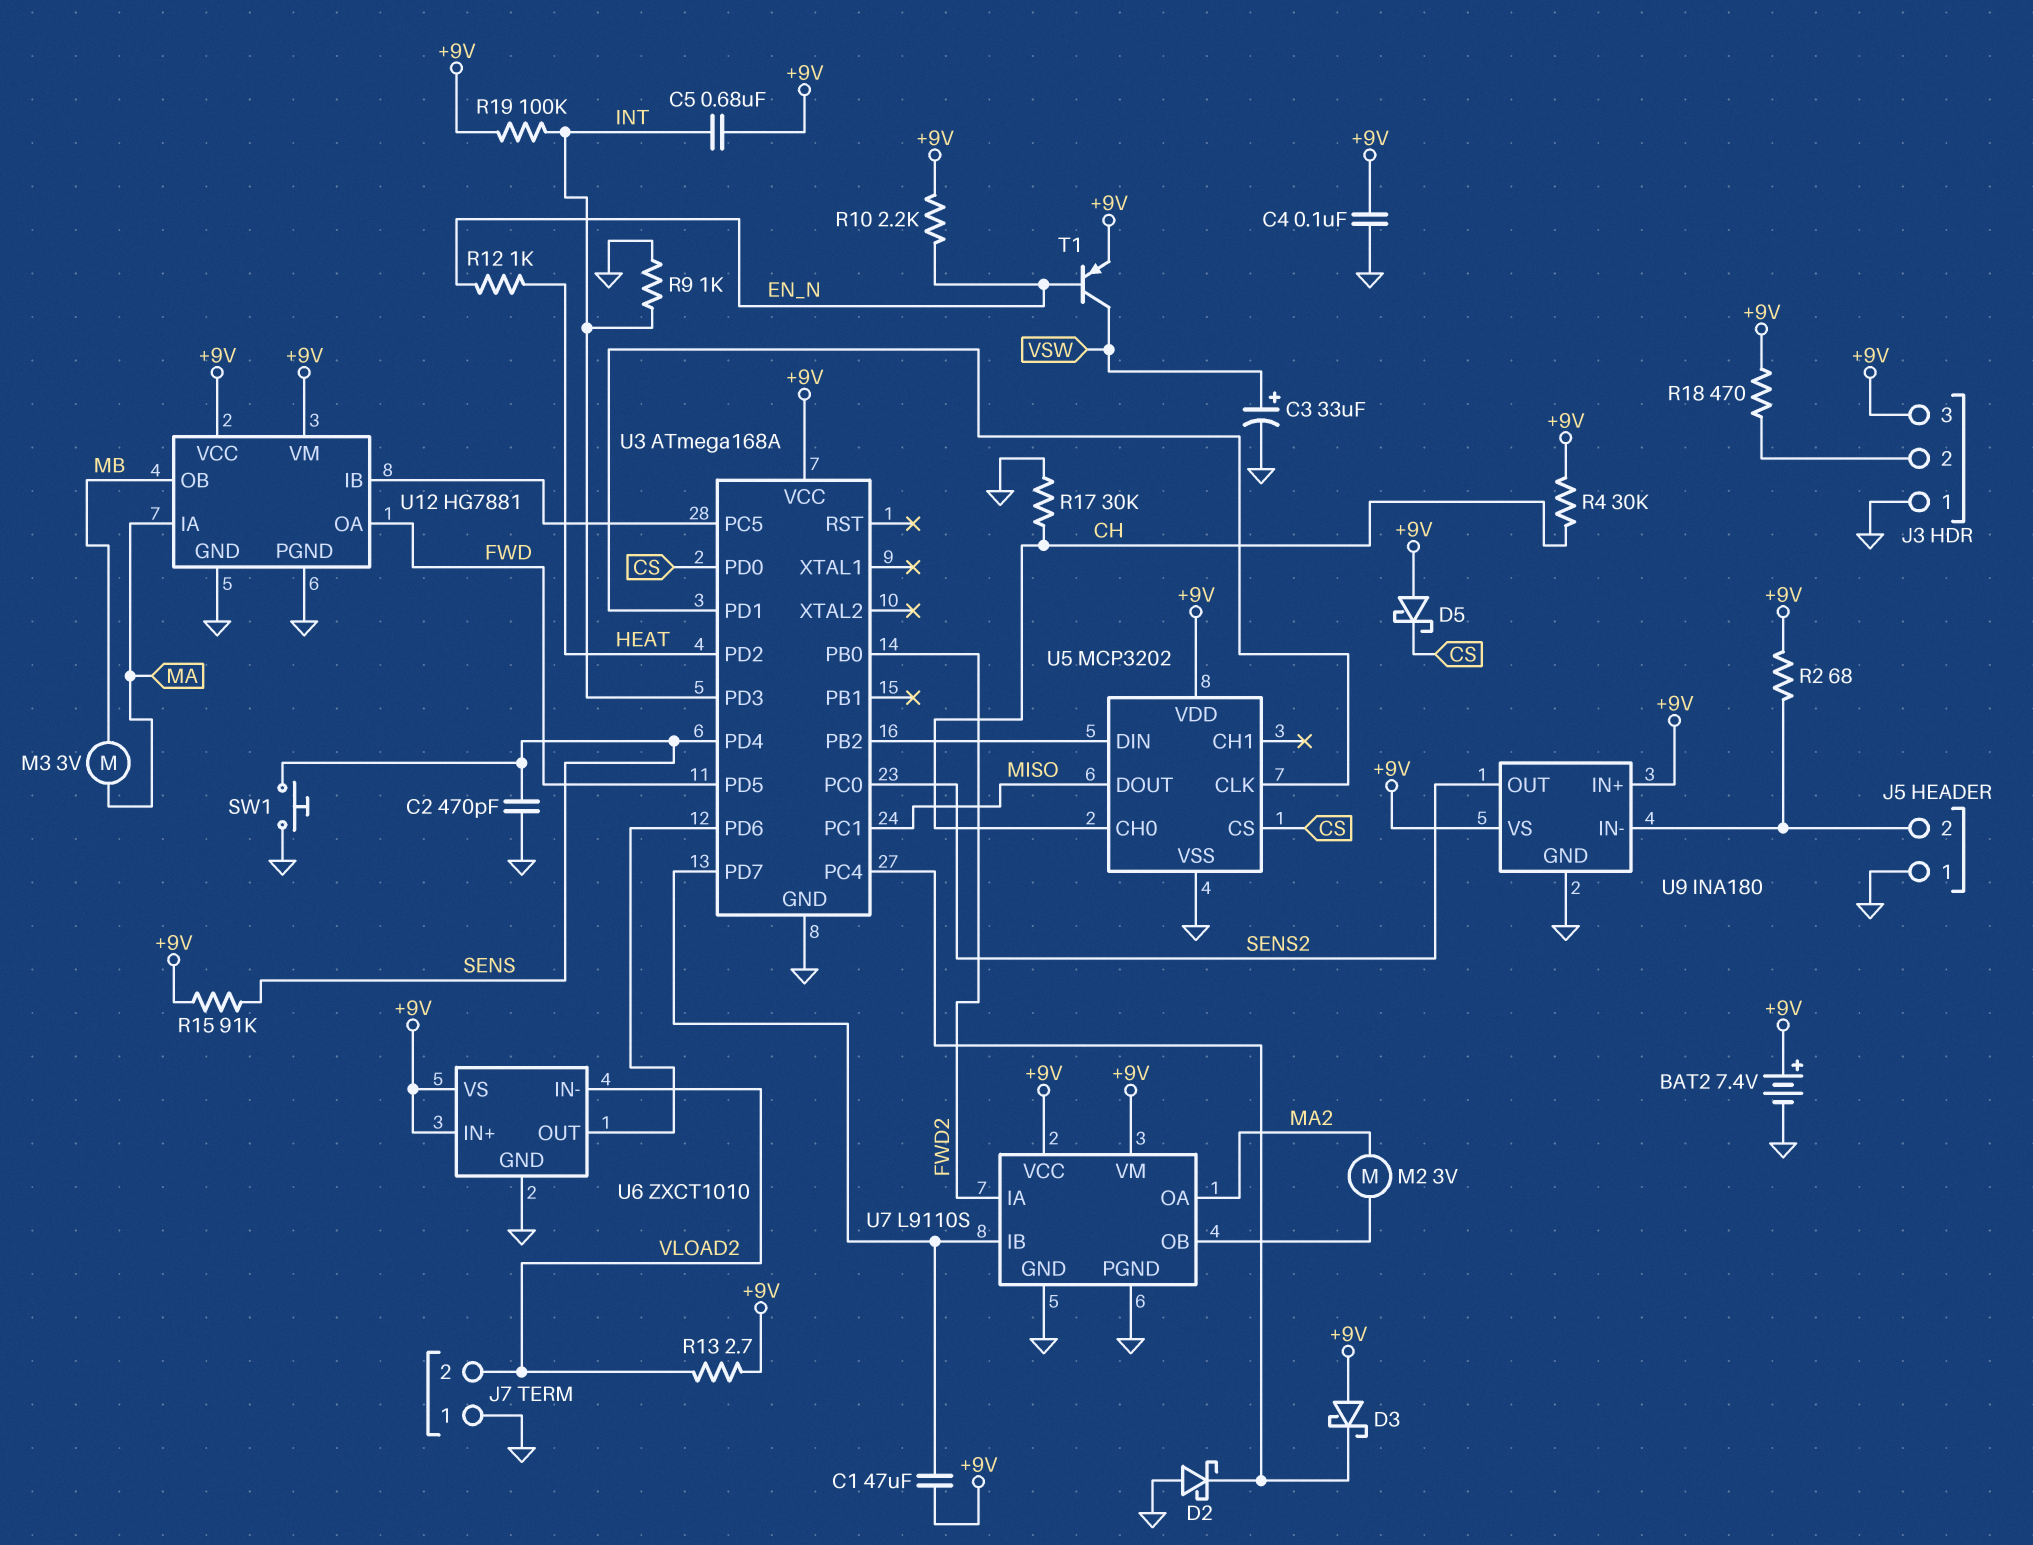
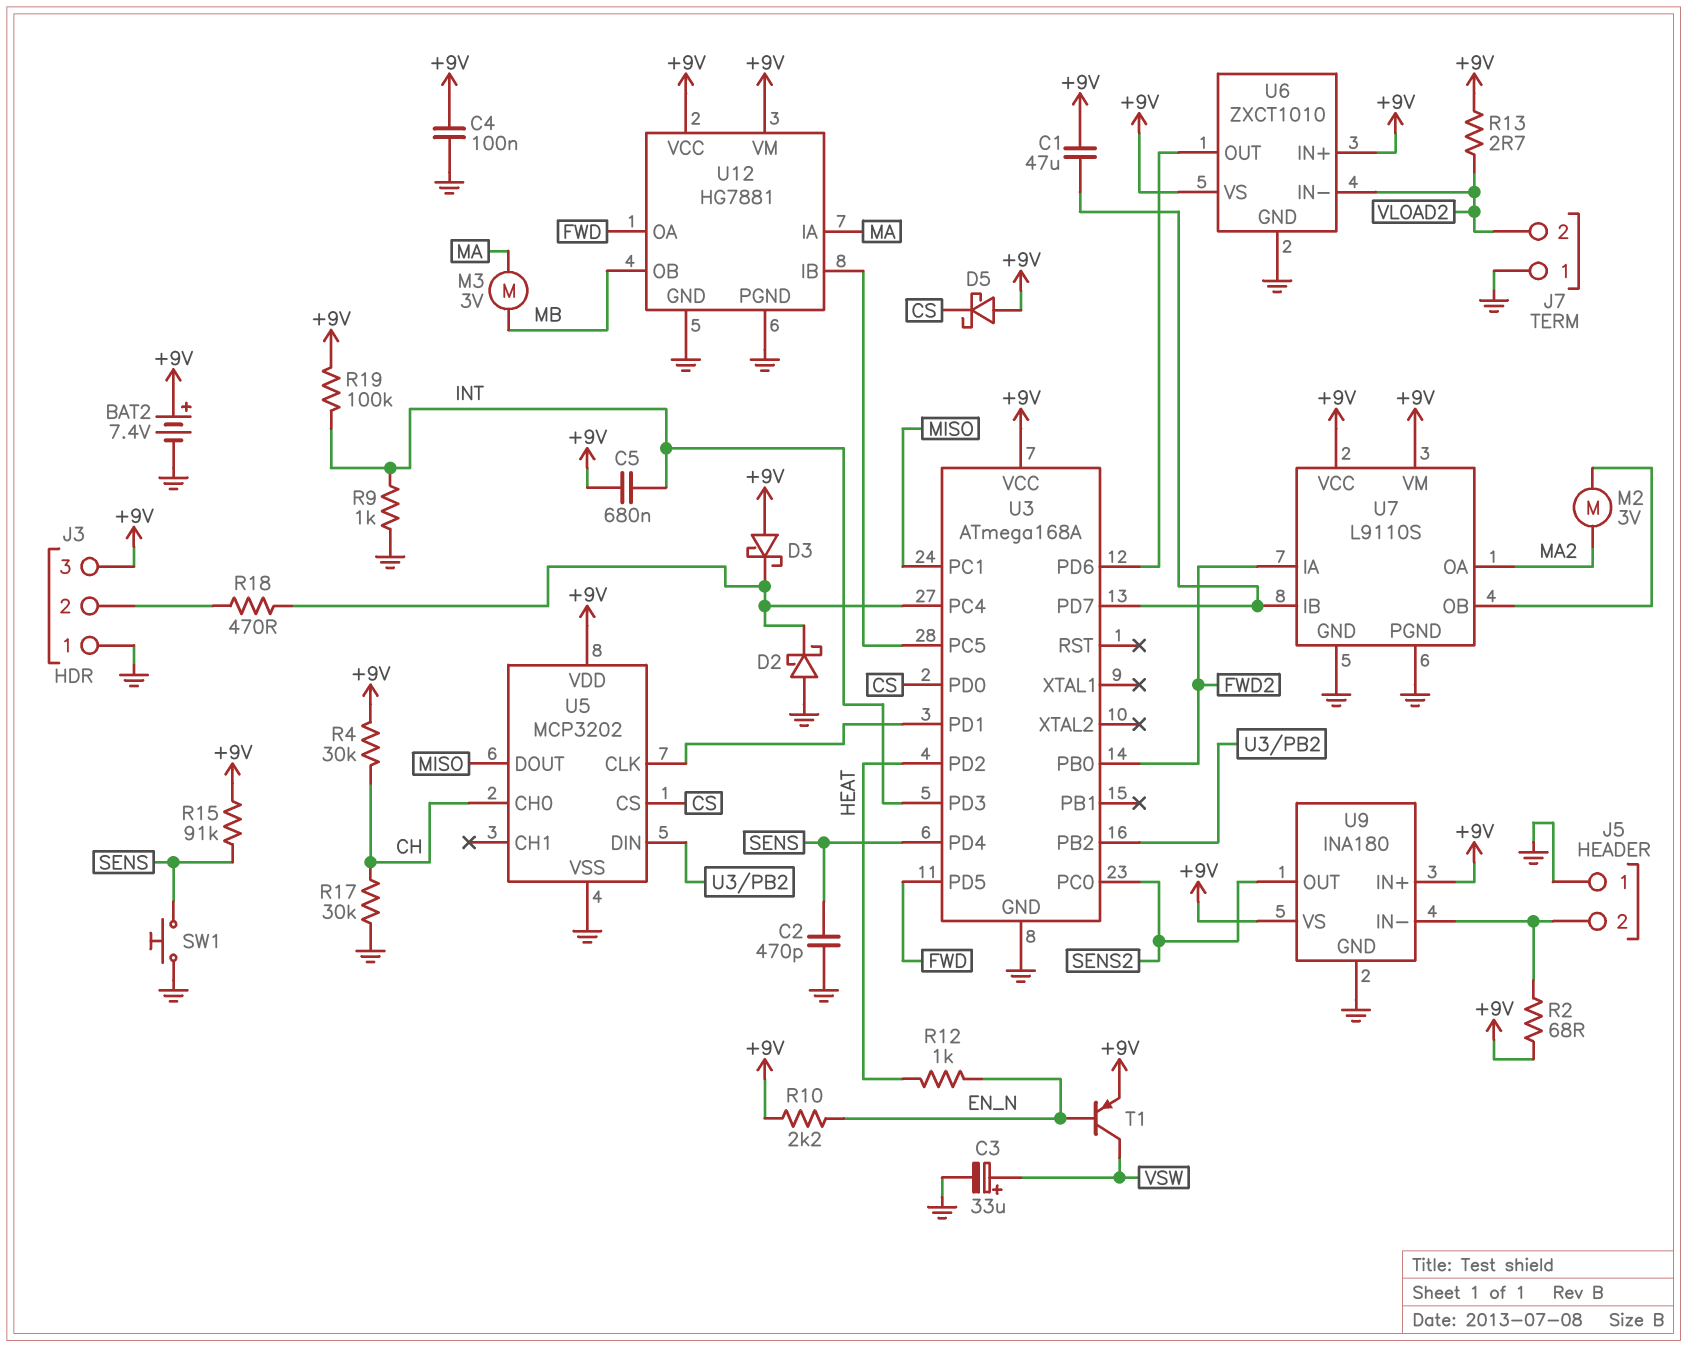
R18: 470 (+9V, J3/2) -> 470 (J3/2, U3/PC4)

